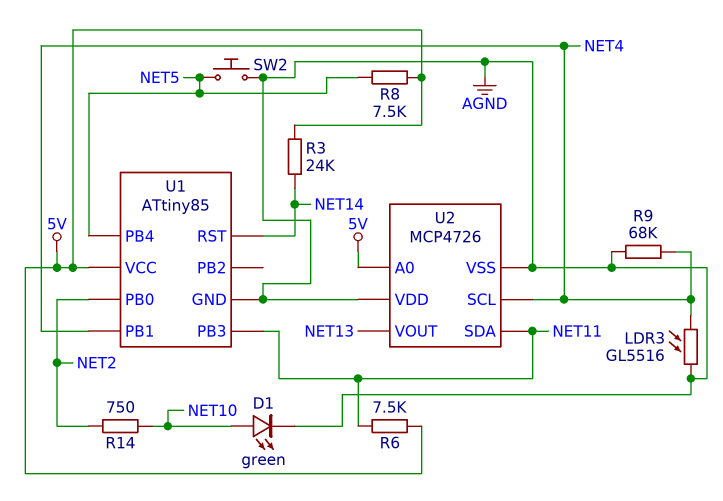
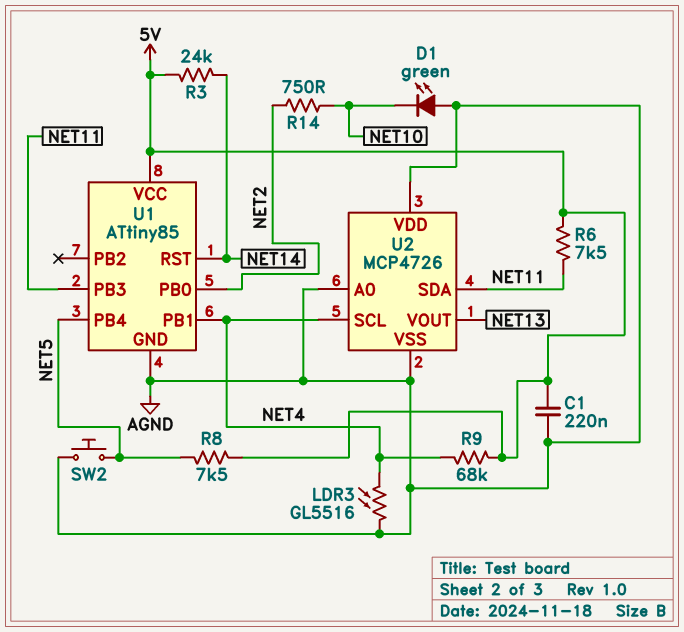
C1: none -> 220nF (5V, AGND)
D1: LED green (A NET10, K AGND) -> LED green (A AGND, K NET10)
R9: 68k (AGND, NET4) -> 68k (5V, NET4)
U2 pin A0: 5V -> AGND

